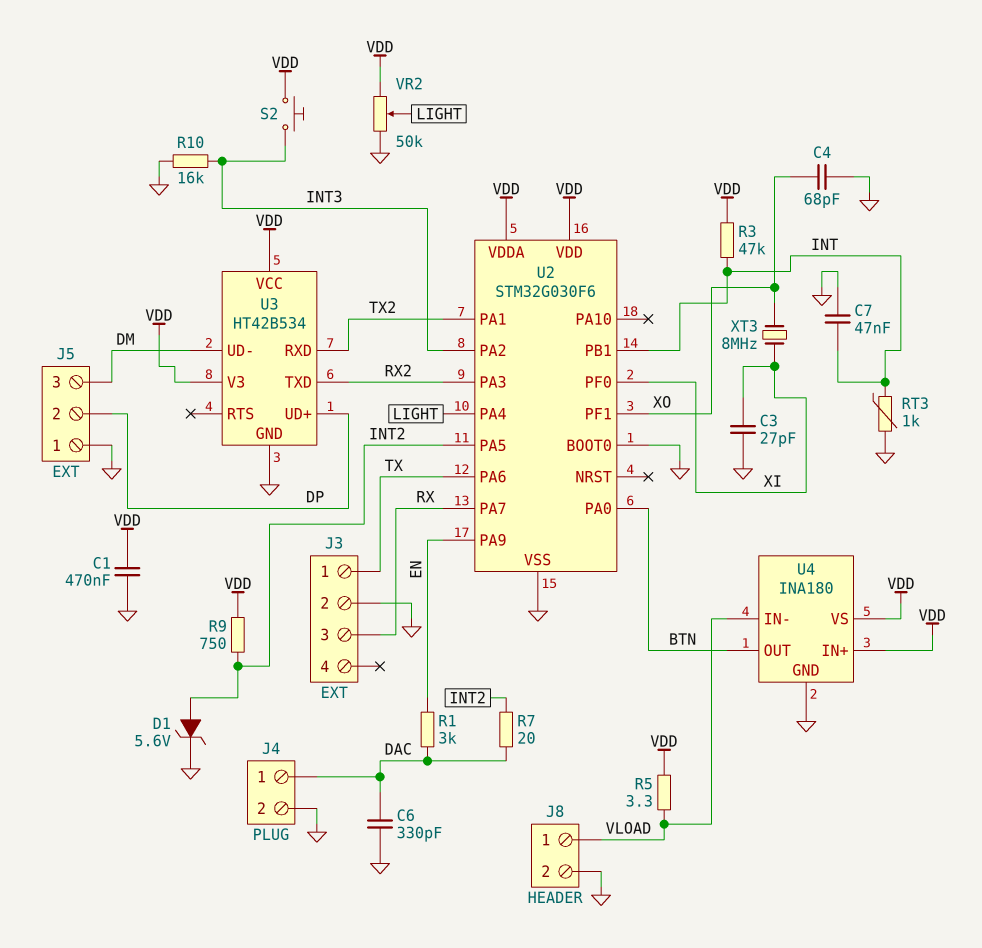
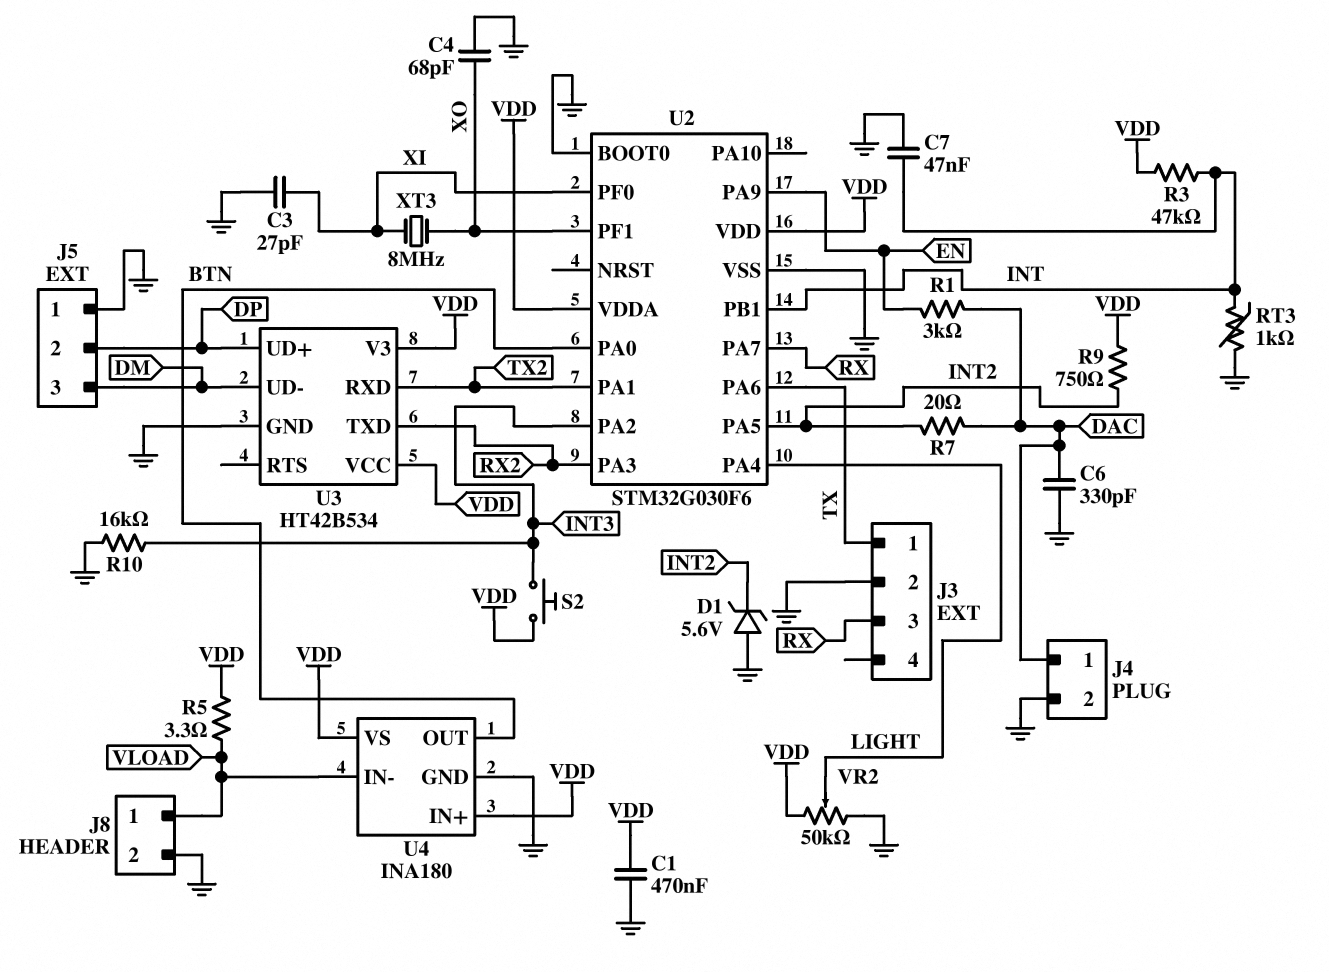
D1: zener 5.6V (A INT2, K GND) -> zener 5.6V (A GND, K INT2)

